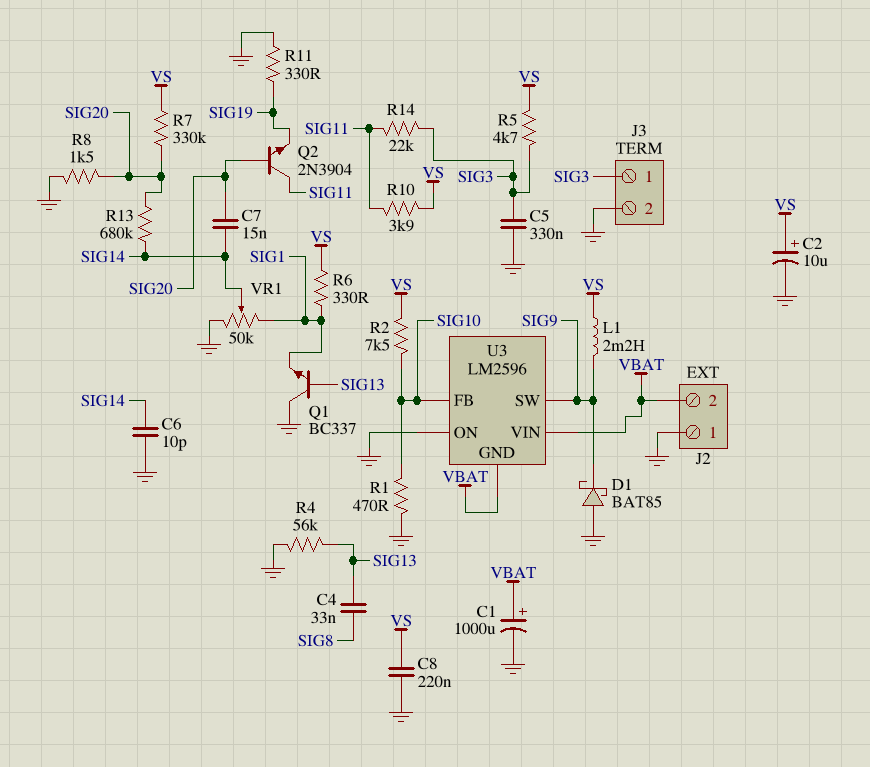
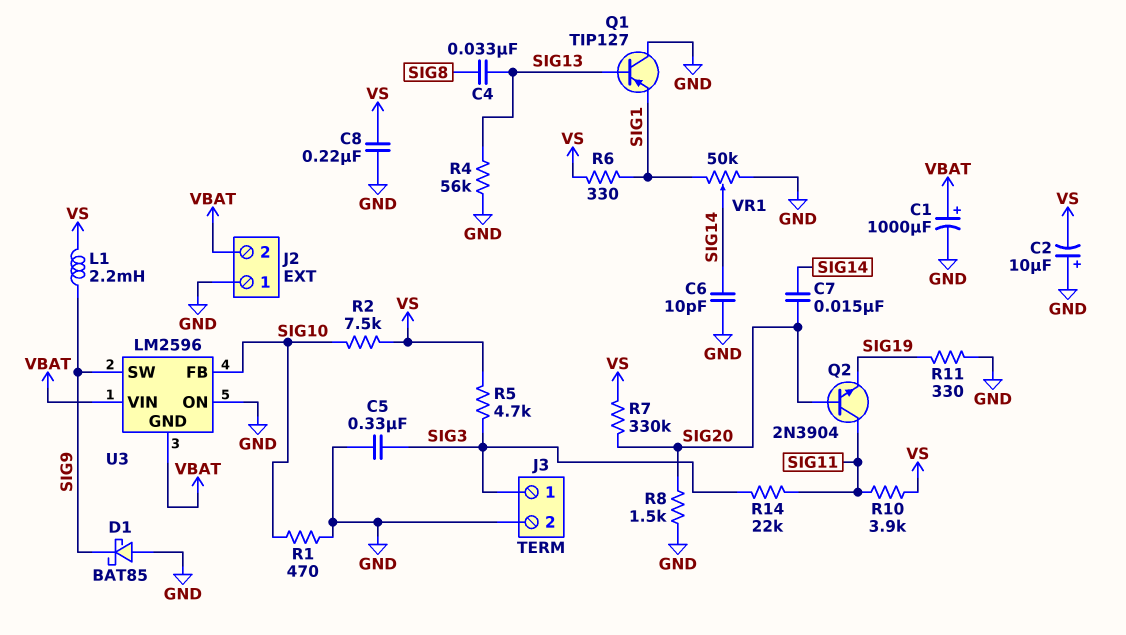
C2: 10uF (plus VS, minus GND) -> 10uF (plus GND, minus VS)
Q1: NPN BC337 (B SIG13, C GND, E SIG1) -> PNP TIP127 (B SIG13, C GND, E SIG1)
R13: 680k (SIG14, SIG20) -> none

